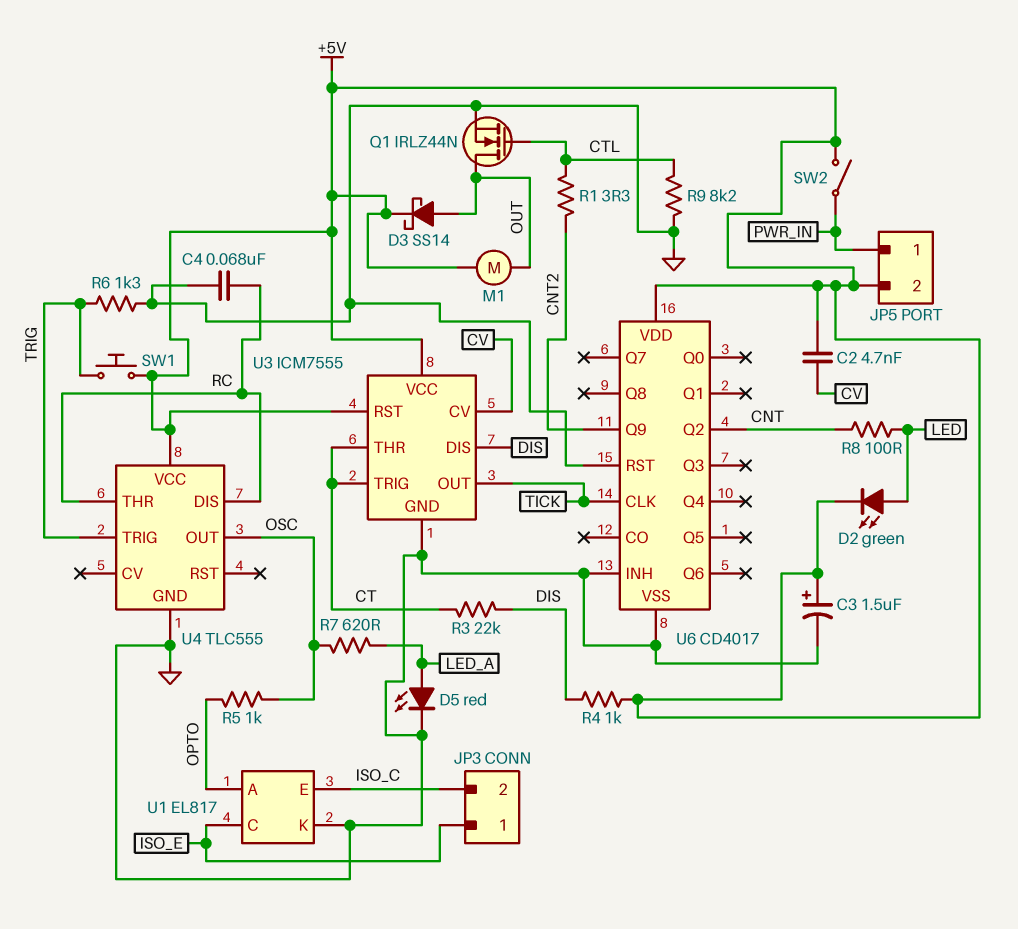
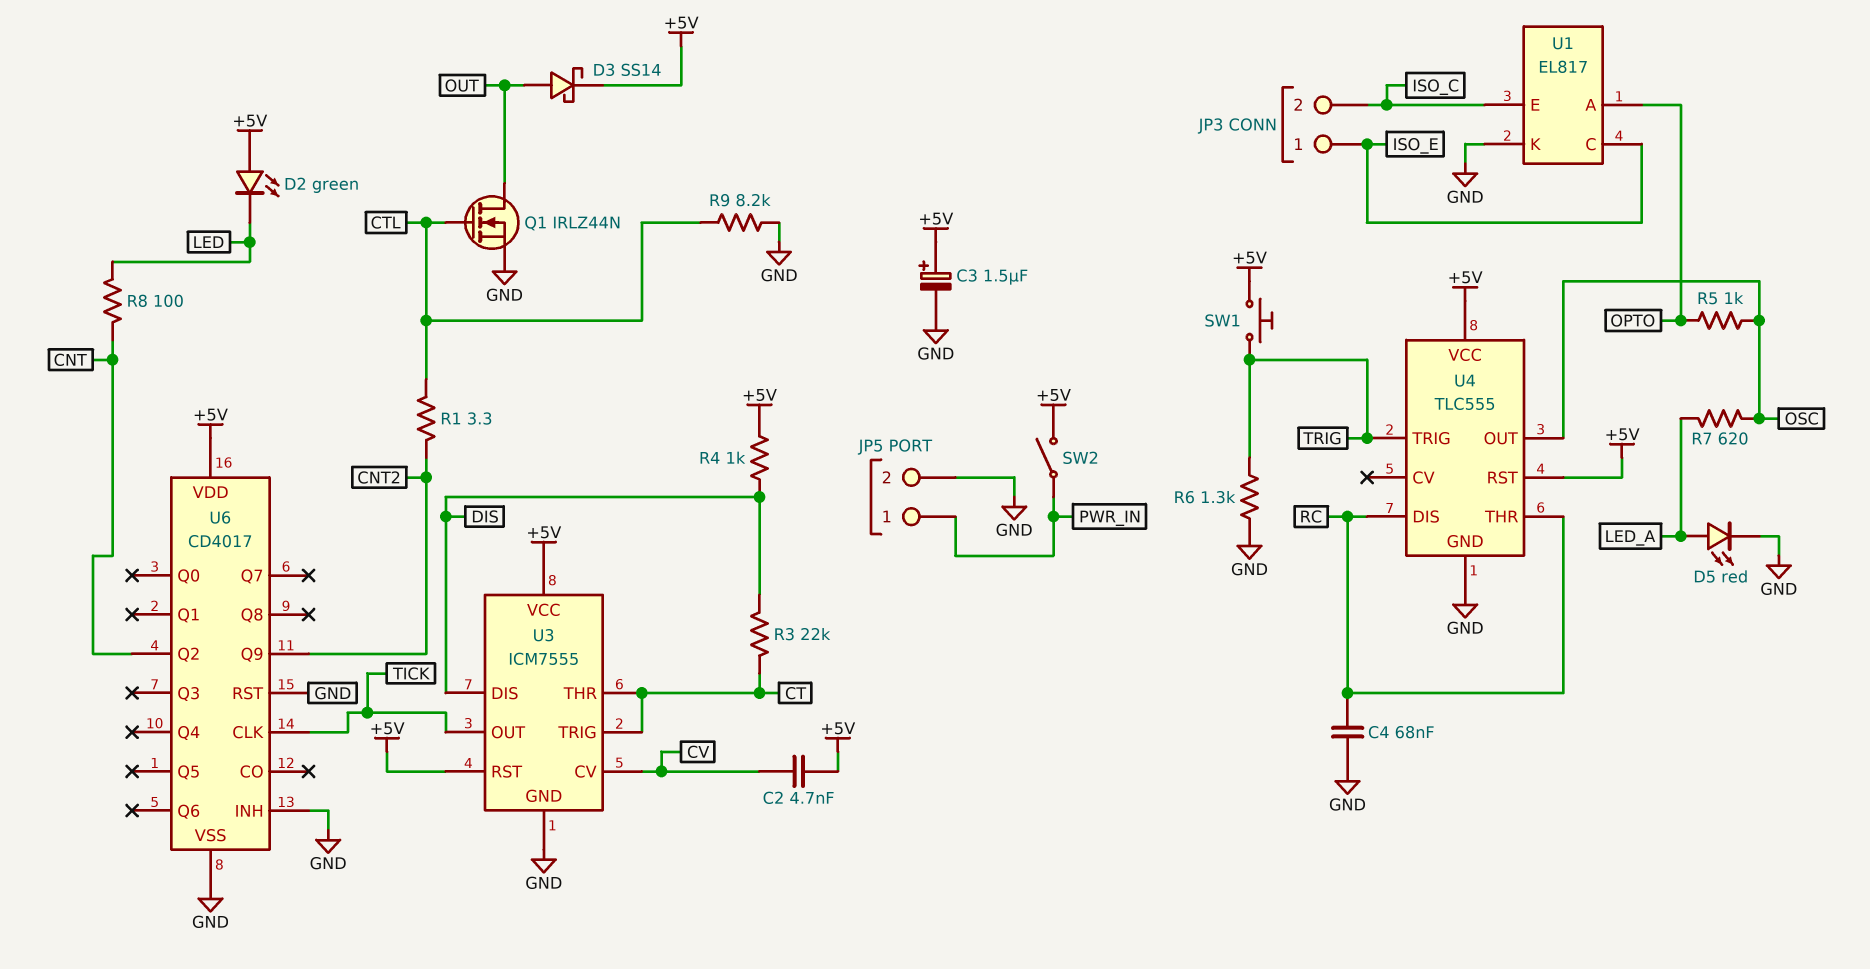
D2: LED green (A LED, K +5V) -> LED green (A +5V, K LED)
JP5 pin 2: +5V -> GND
M1: motor (+5V, OUT) -> none
U4 pin RST: none -> +5V

